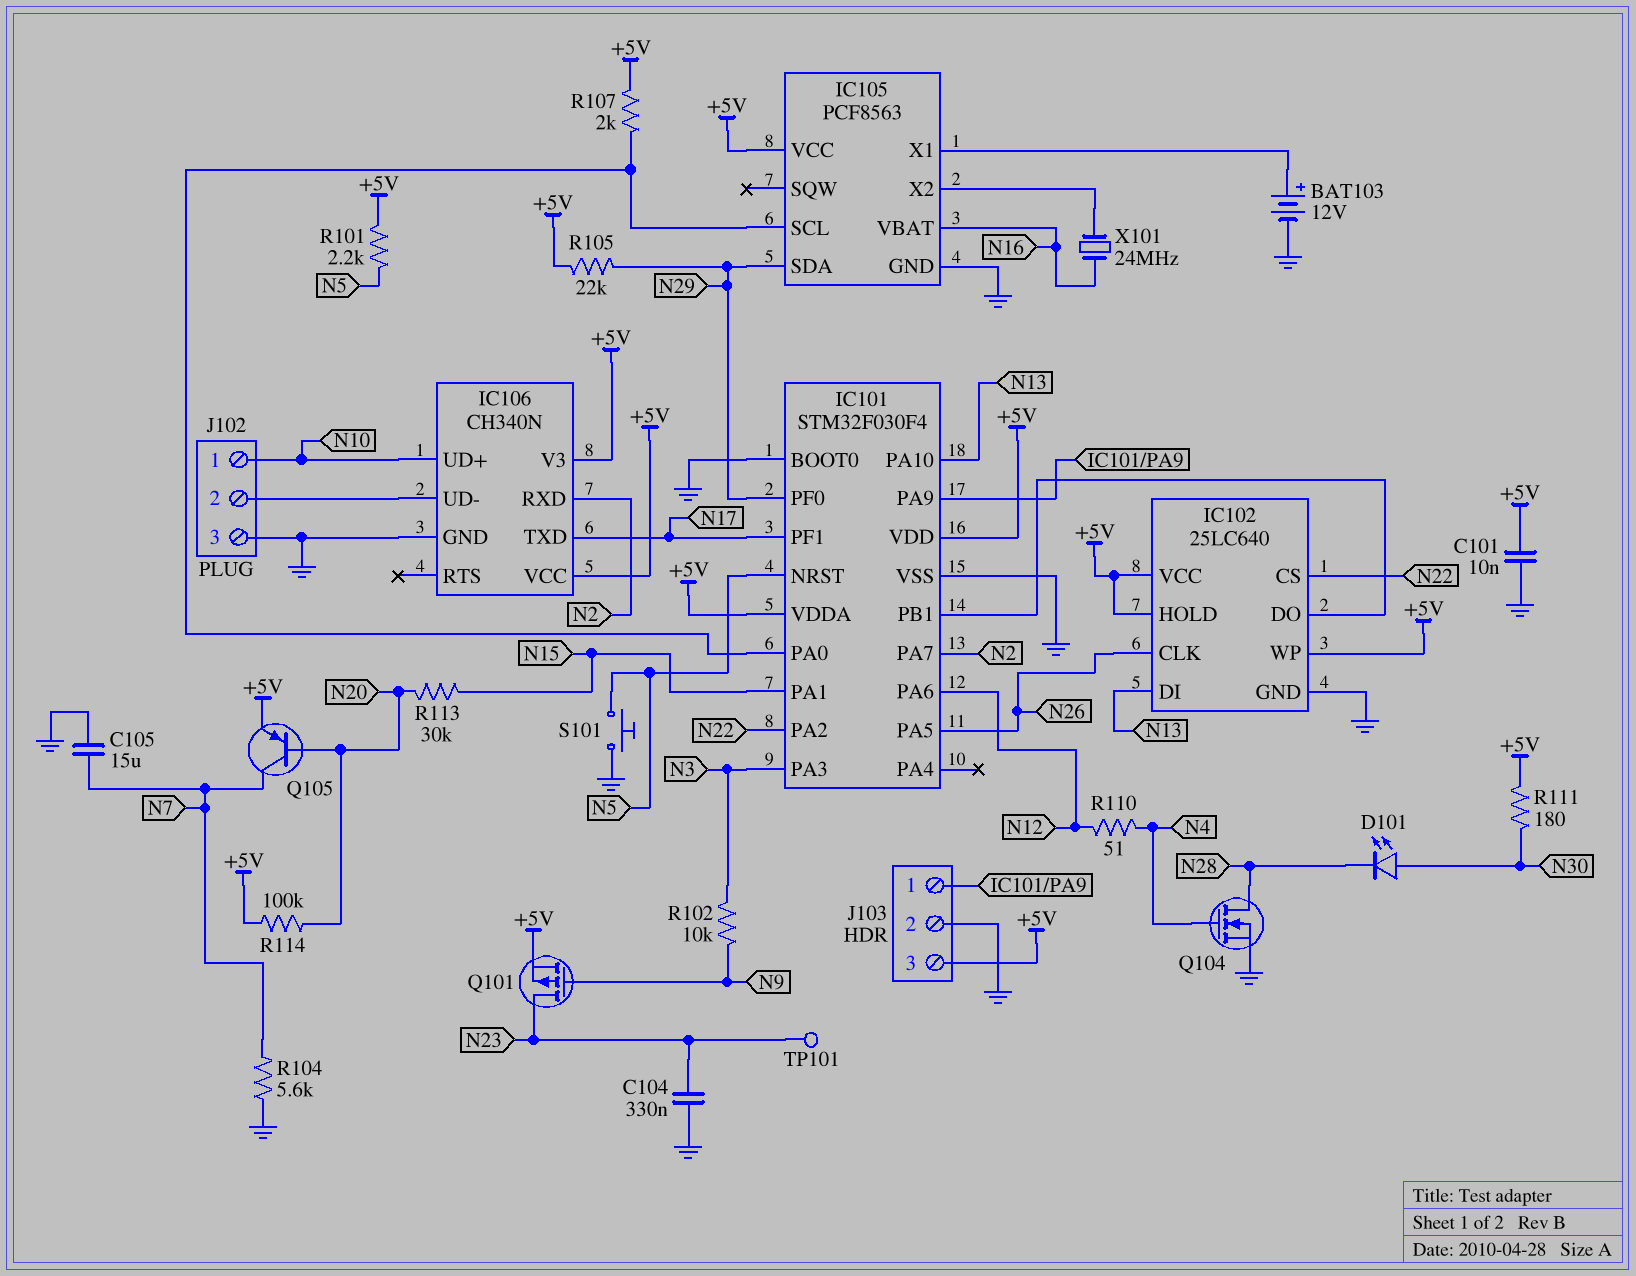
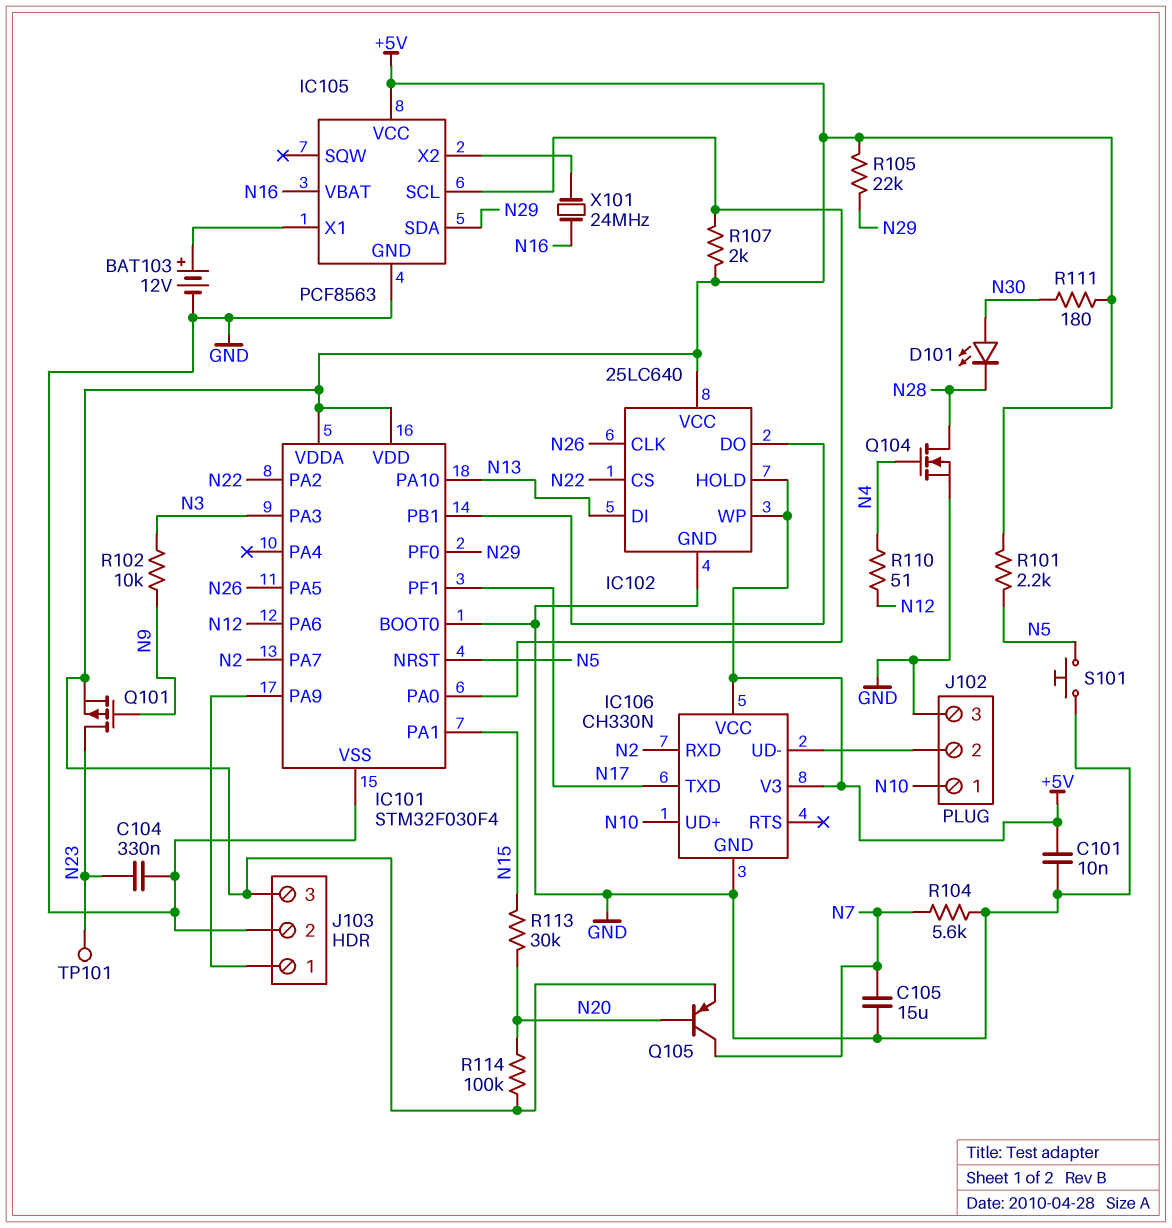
IC106: CH340N -> CH330N

